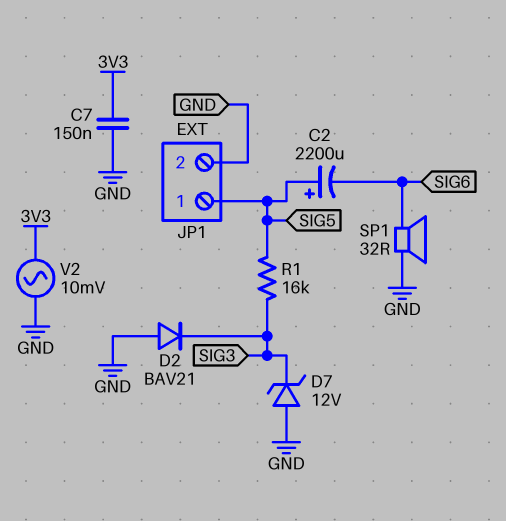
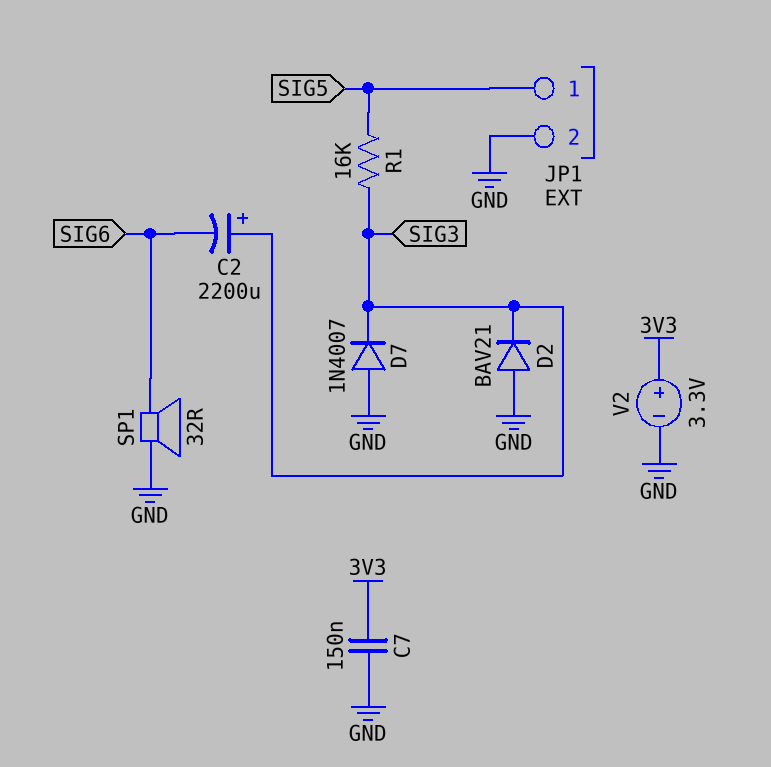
C2: 2200uF (plus SIG5, minus SIG6) -> 2200uF (plus SIG3, minus SIG6)
D7: zener 12V (A GND, K SIG3) -> diode 1N4007 (A GND, K SIG3)
V2: AC 10mV (3V3, GND) -> 3.3V (plus 3V3, minus GND)

